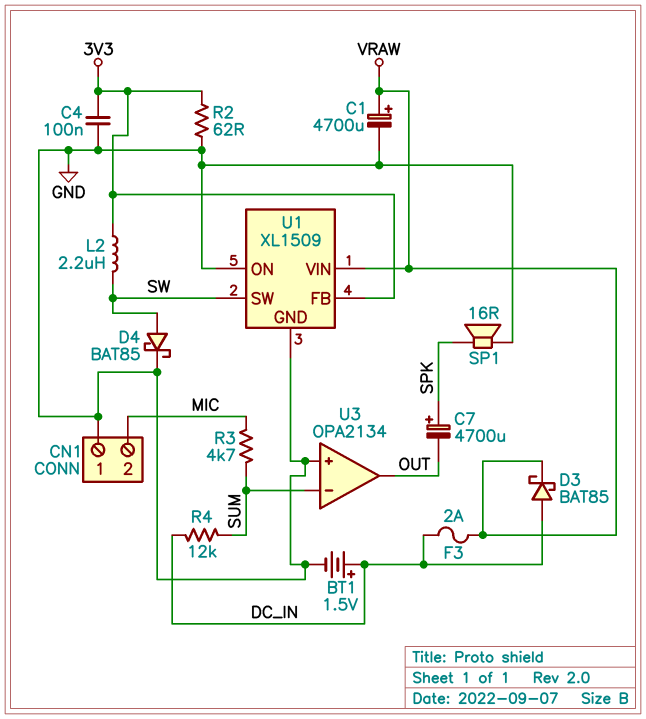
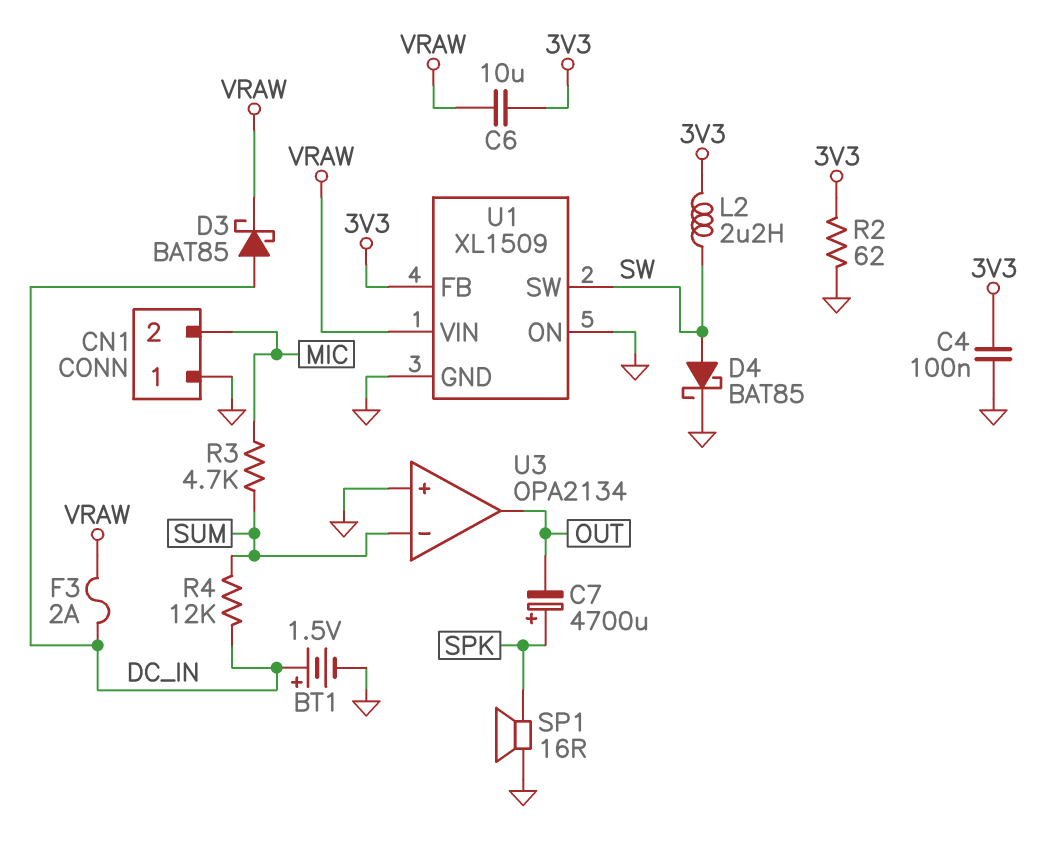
C1: 4700uF (plus VRAW, minus GND) -> none
C6: none -> 10uF (3V3, VRAW)

